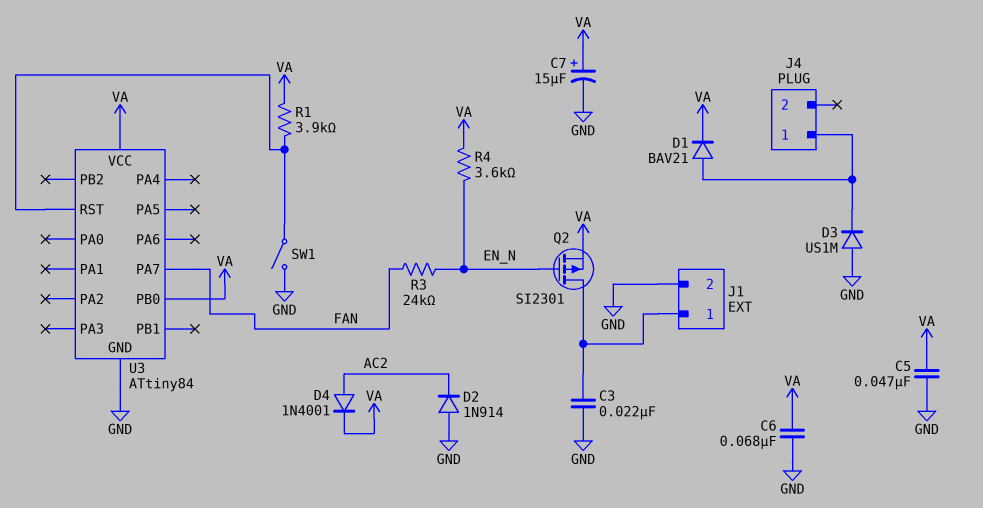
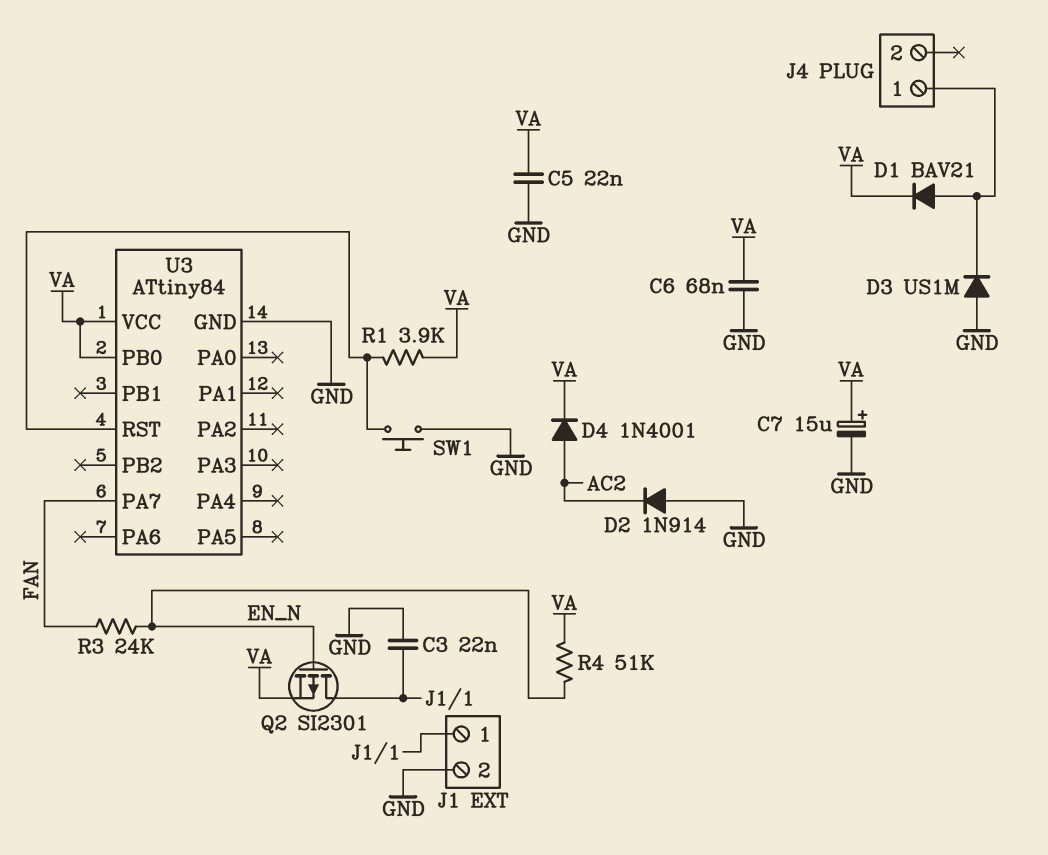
C5: 47nF (GND, VA) -> 22nF (GND, VA)
R4: 3.6k (EN_N, VA) -> 51k (EN_N, VA)
SW1: switch (GND, U3/RST) -> button (GND, U3/RST)

